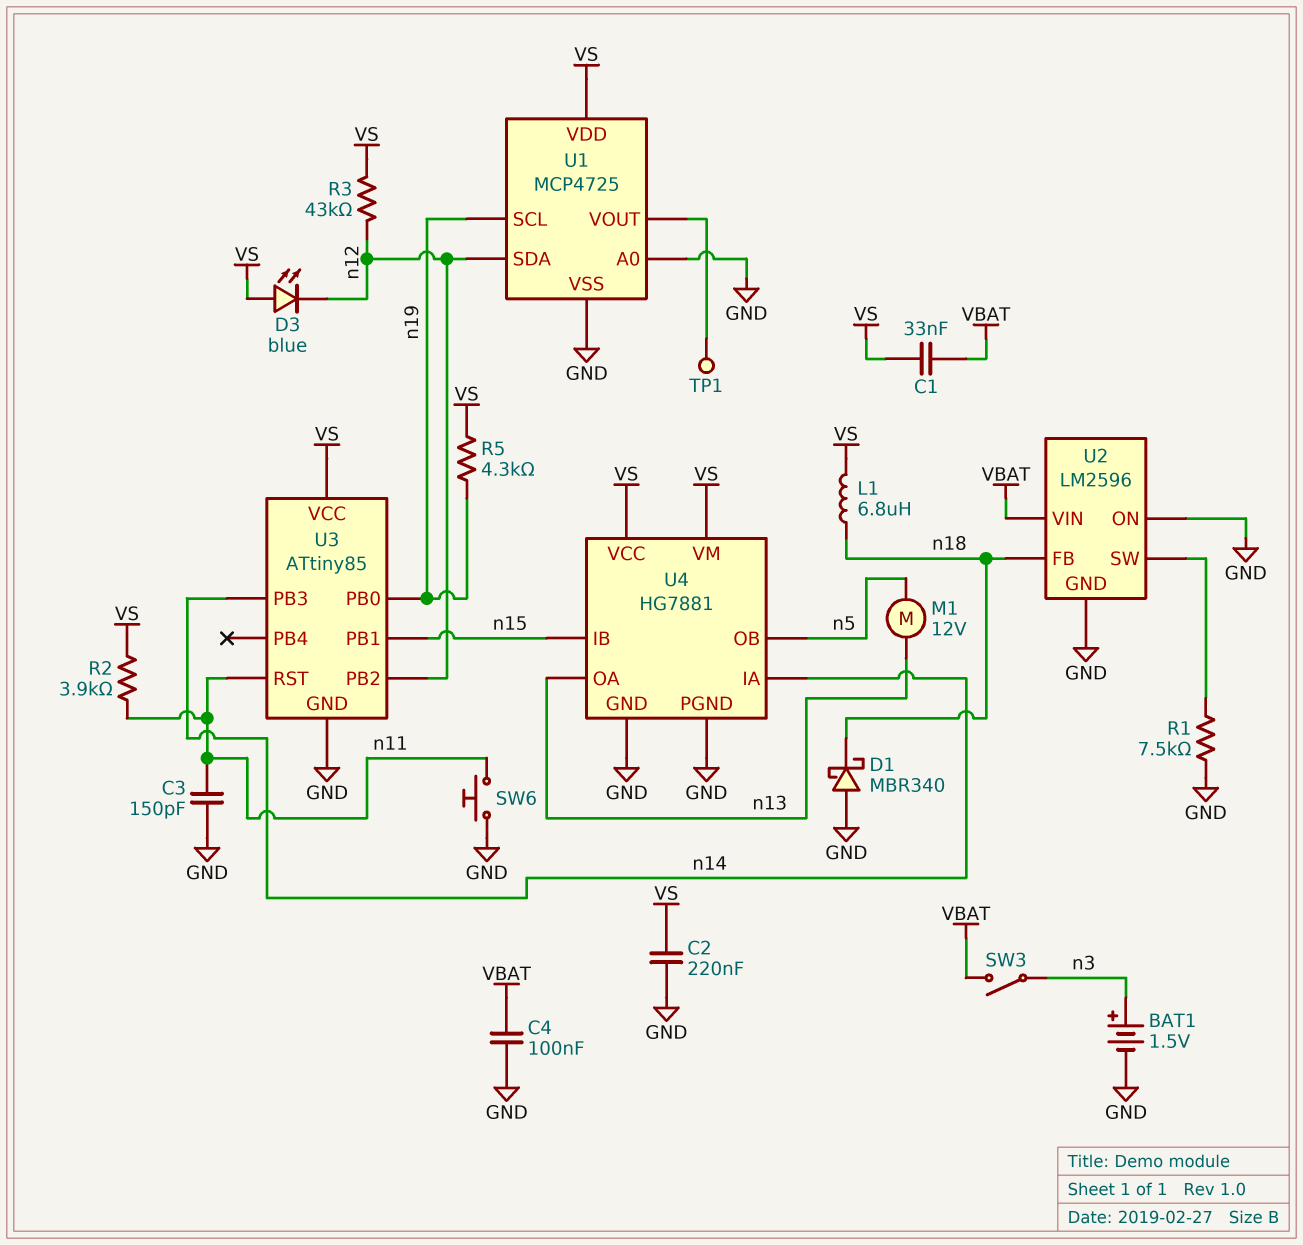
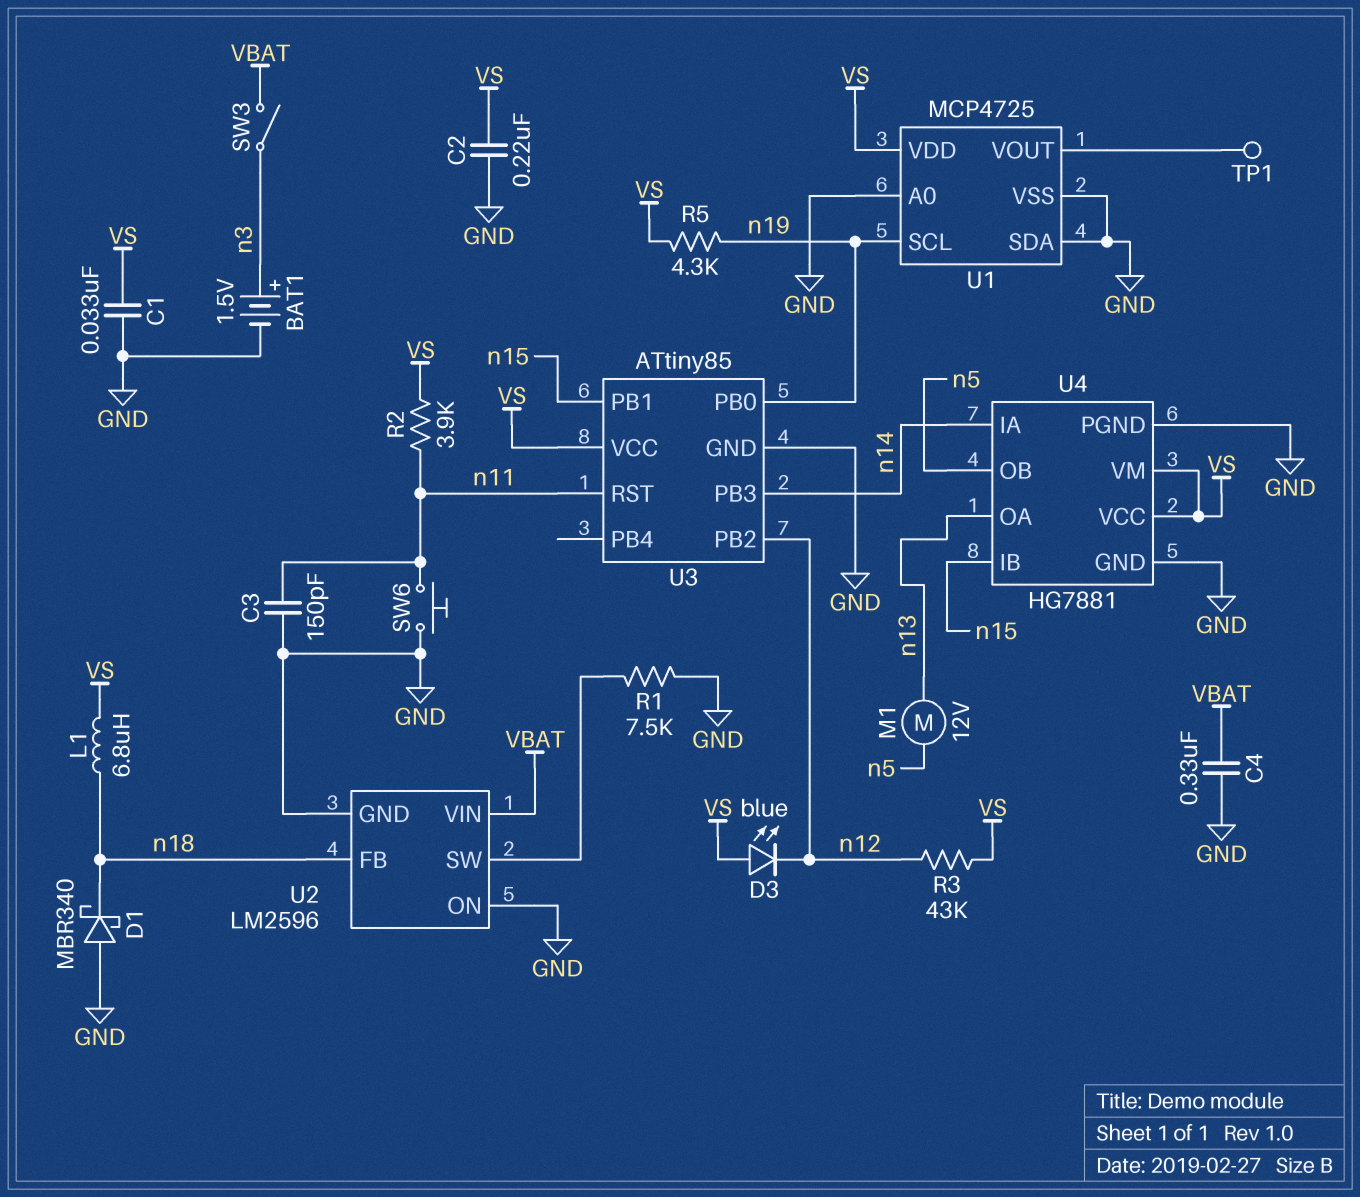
C1: 33nF (VBAT, VS) -> 33nF (GND, VS)
C4: 100nF (GND, VBAT) -> 330nF (GND, VBAT)
U1 pin SDA: n12 -> GND

